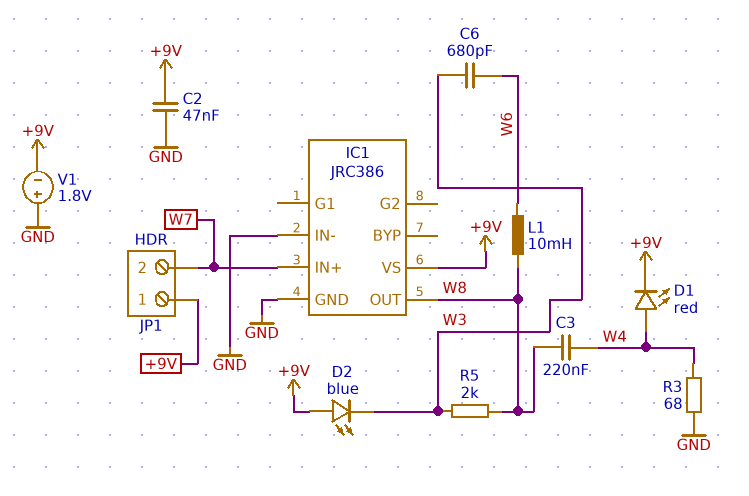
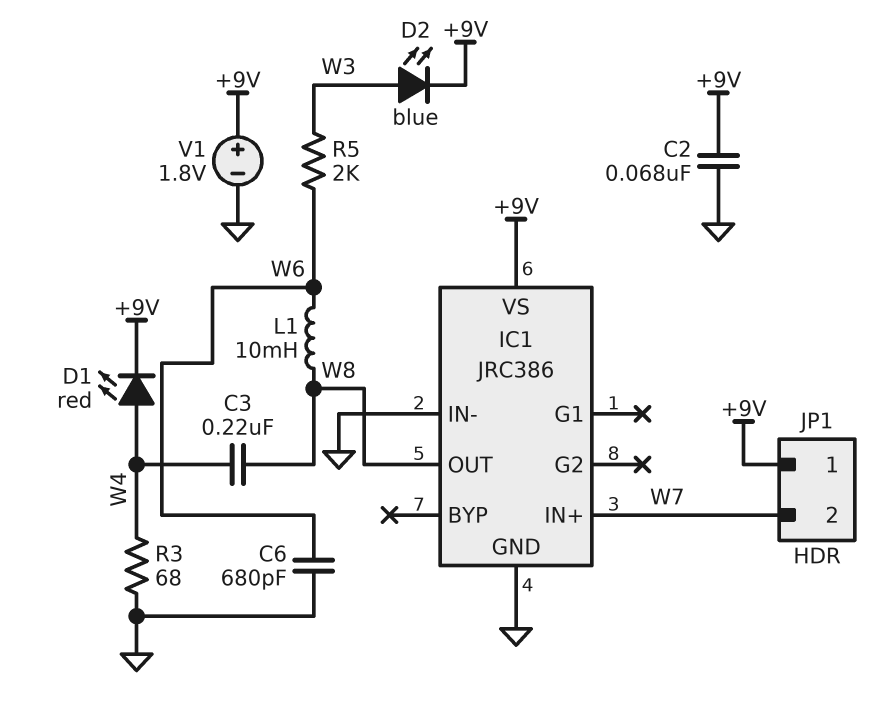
C2: 47nF (+9V, GND) -> 68nF (+9V, GND)
C6: 680pF (W3, W6) -> 680pF (GND, W6)
D2: LED blue (A +9V, K W3) -> LED blue (A W3, K +9V)
R5: 2k (W3, W8) -> 2k (W3, W6)
V1: 1.8V (plus GND, minus +9V) -> 1.8V (plus +9V, minus GND)

